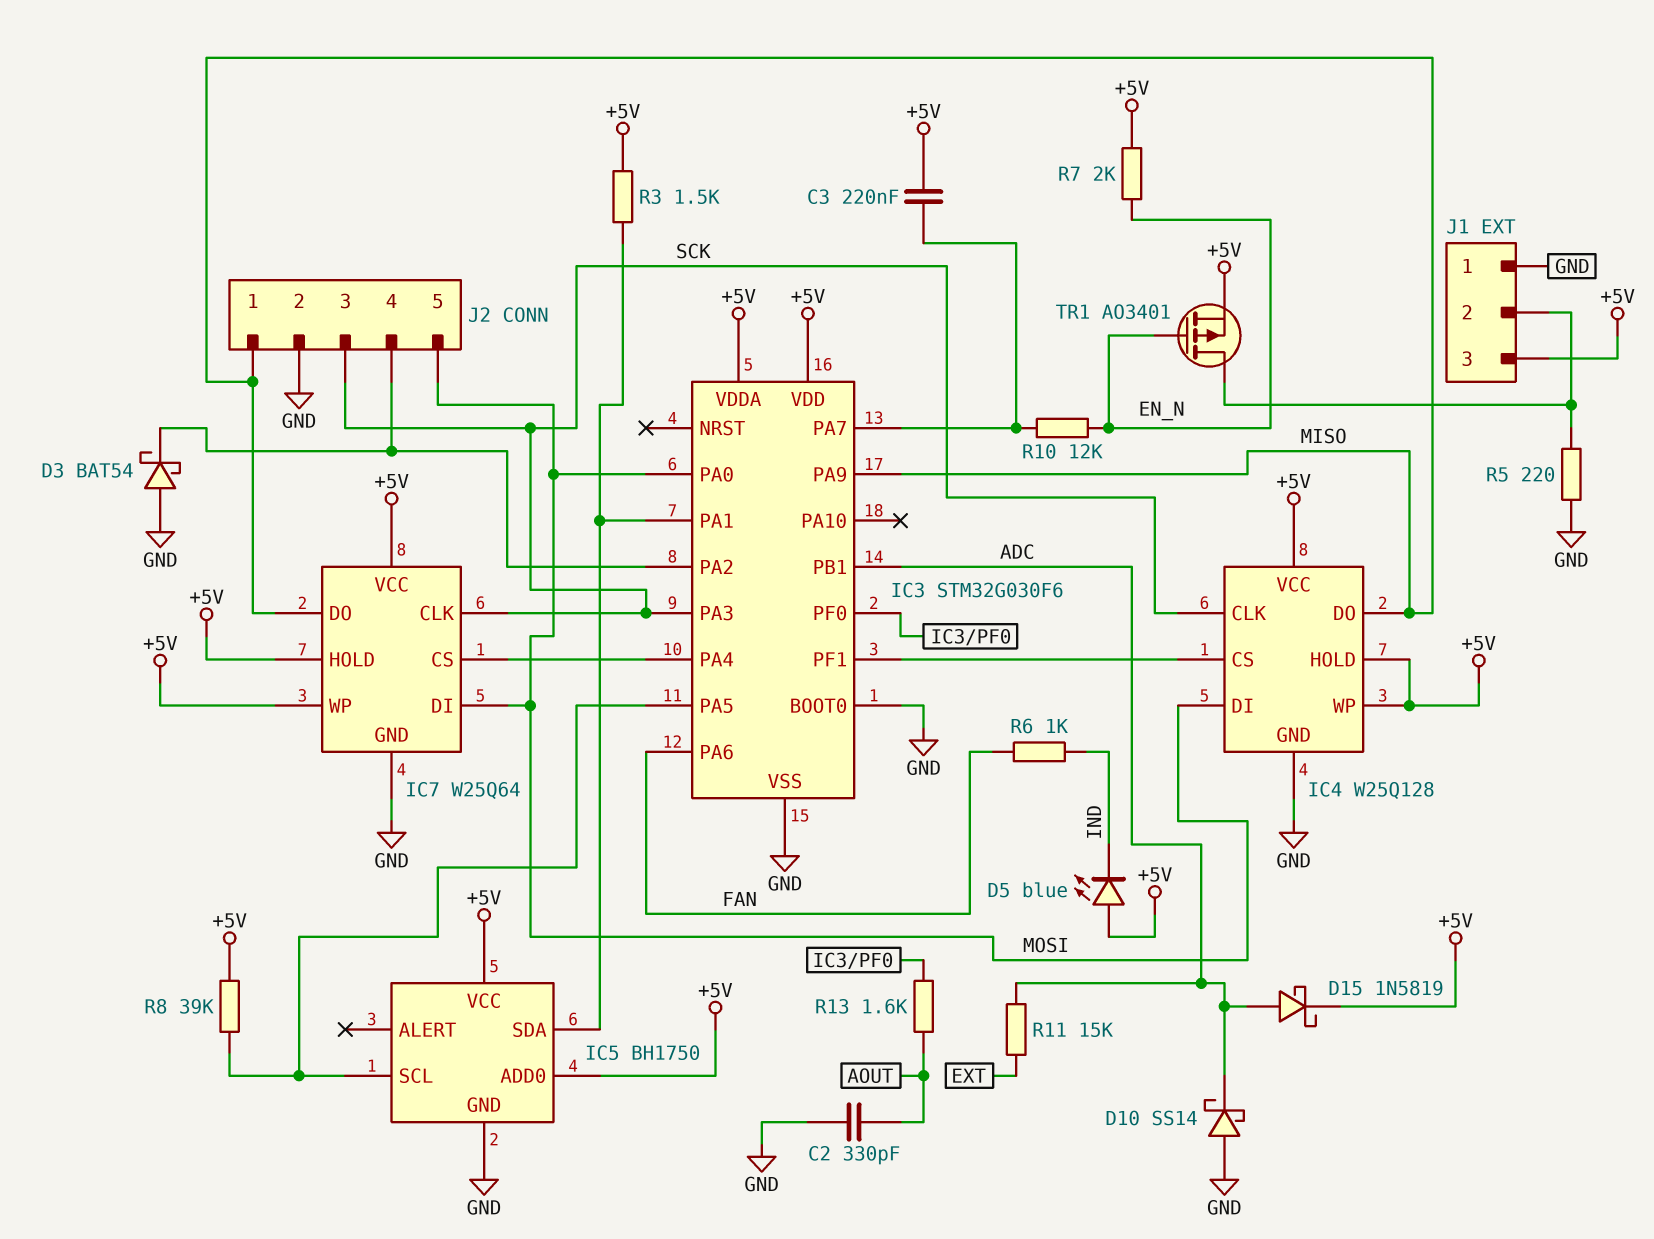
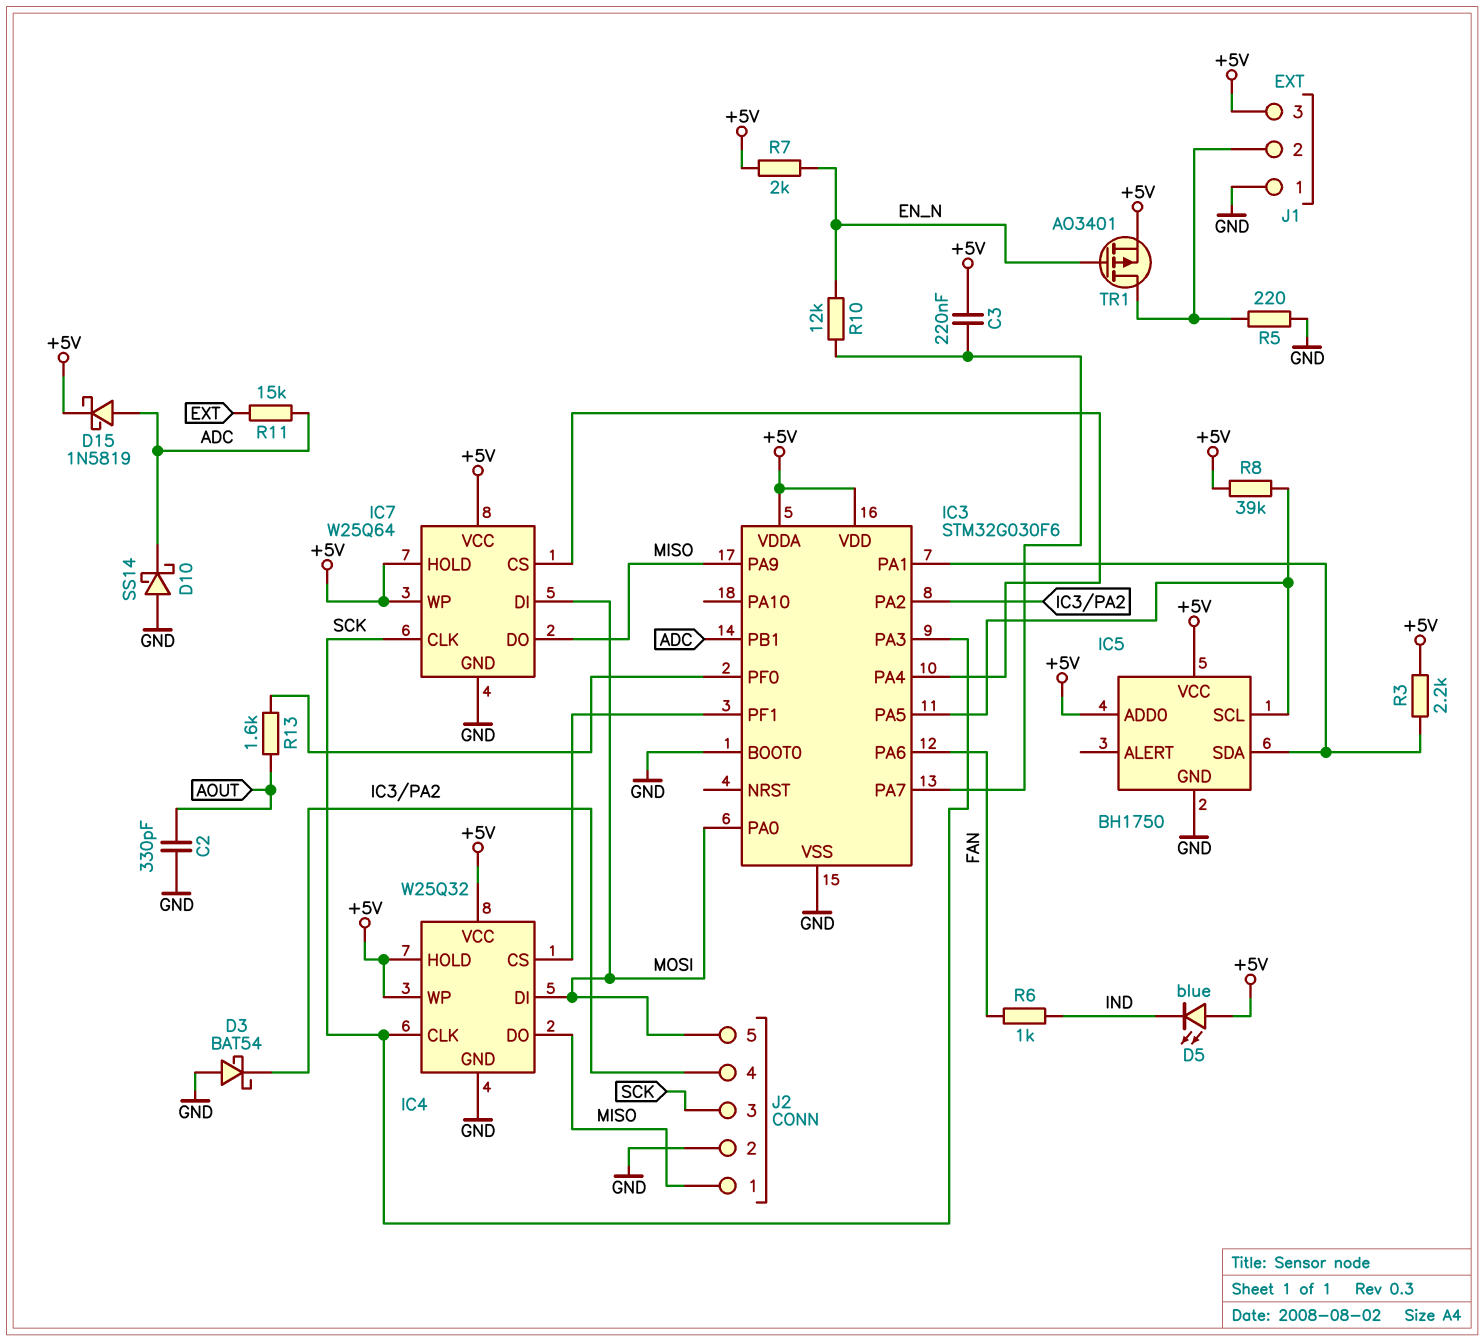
IC4: W25Q128 -> W25Q32
R3: 1.5k (+5V, IC3/PA1) -> 2.2k (+5V, IC3/PA1)

